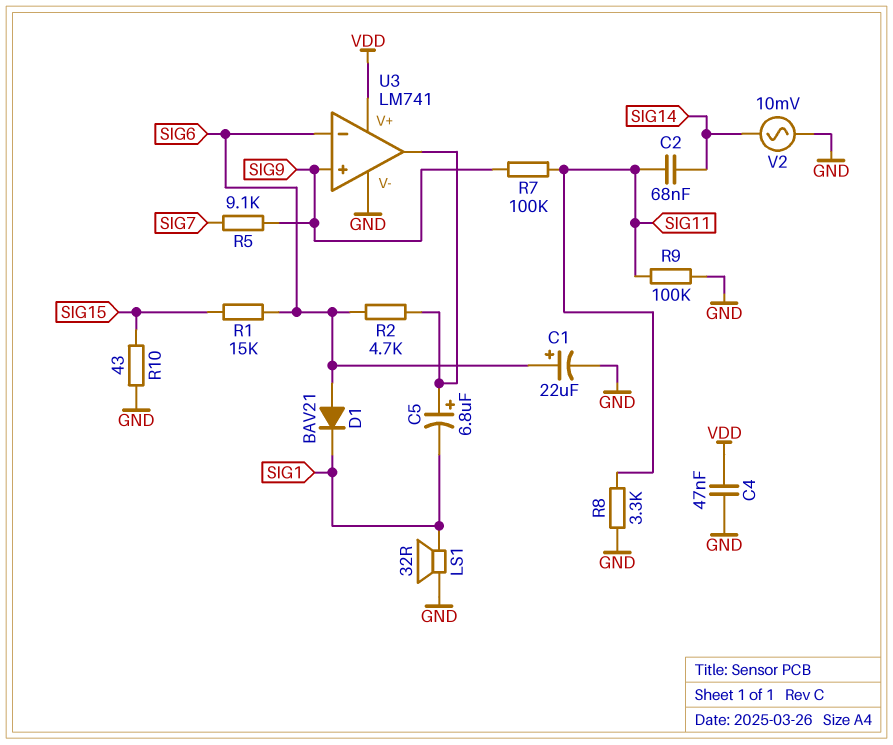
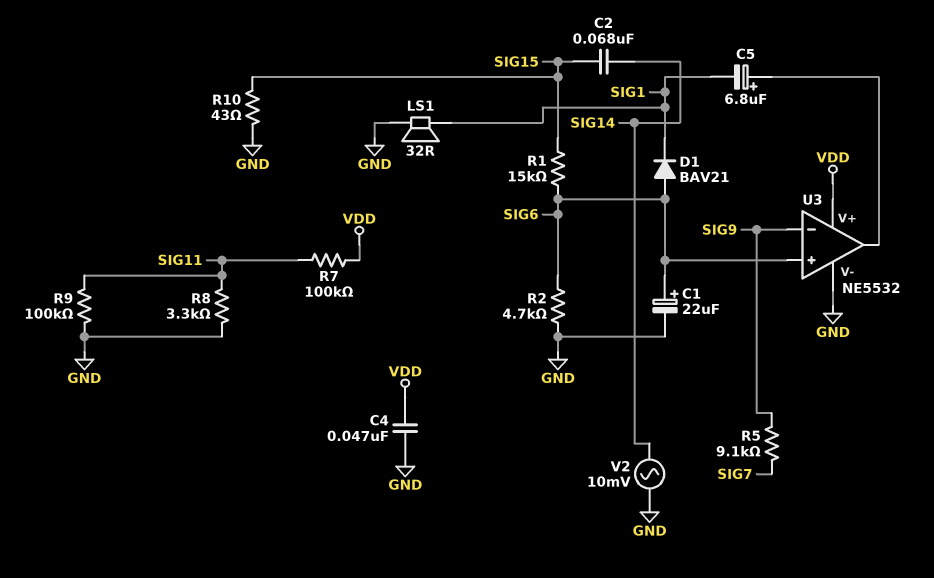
C2: 68nF (SIG11, SIG14) -> 68nF (SIG14, SIG15)
R2: 4.7k (SIG6, U3/out) -> 4.7k (GND, SIG6)
R7: 100k (SIG9, SIG11) -> 100k (SIG11, VDD)
U3: LM741 -> NE5532
U3 pin in+: SIG9 -> SIG6
U3 pin in-: SIG6 -> SIG9

